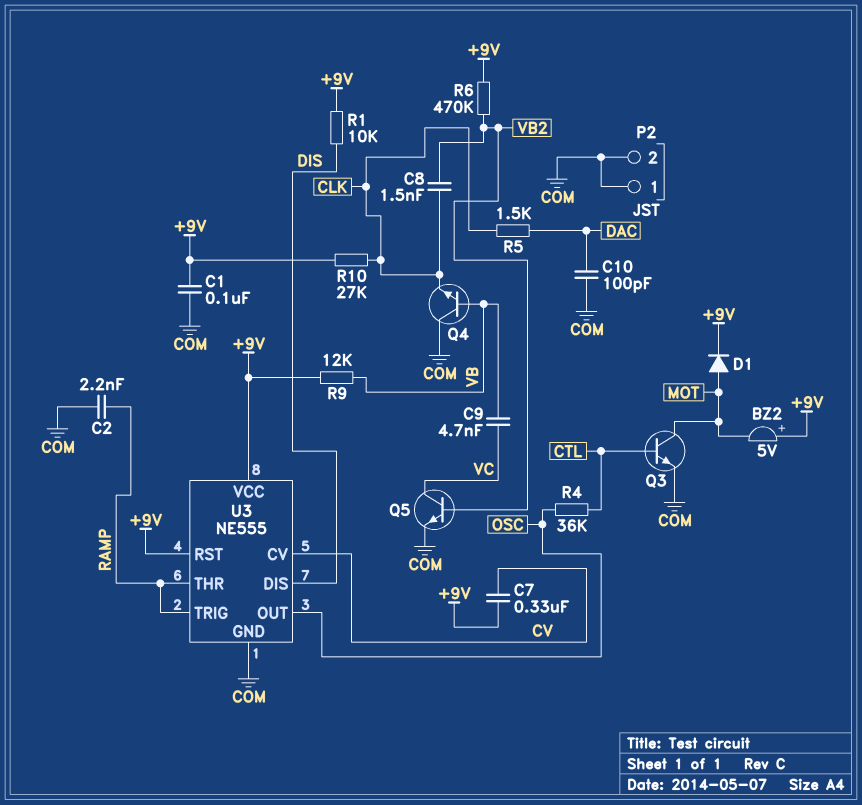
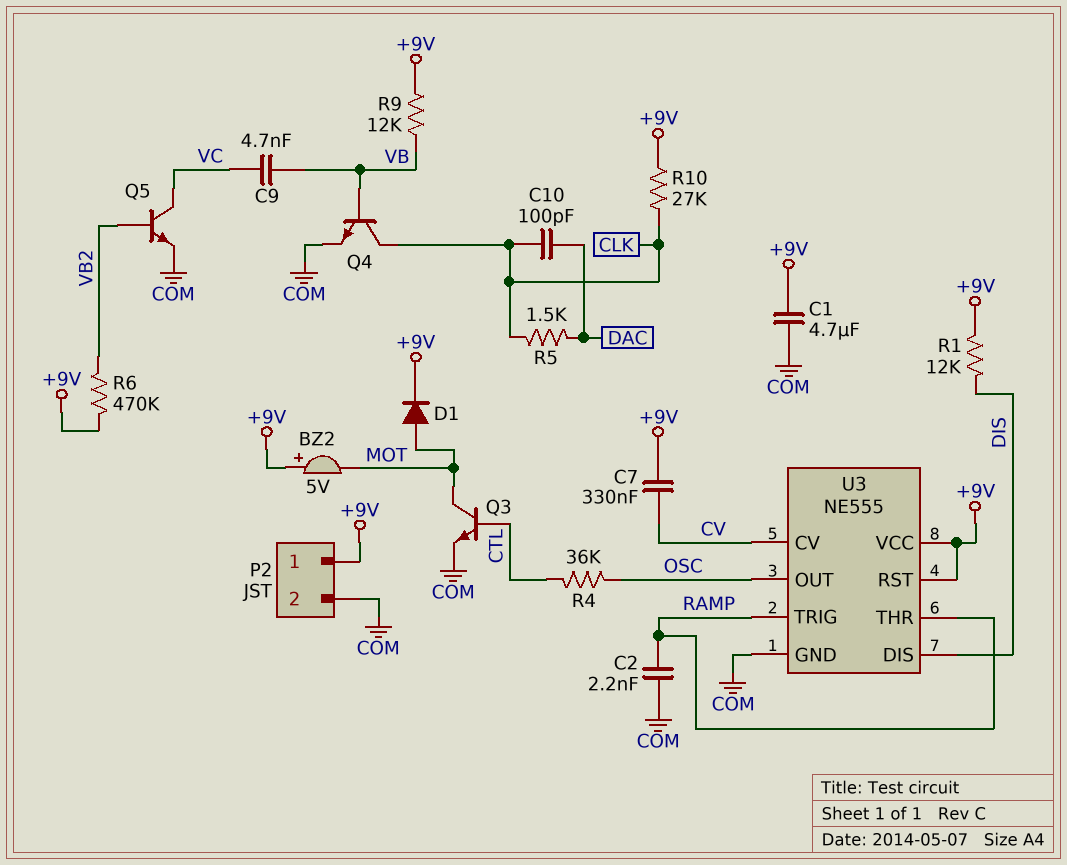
C1: 100nF (+9V, COM) -> 4.7uF (+9V, COM)
C8: 1.5nF (CLK, VB2) -> none
C10: 100pF (COM, DAC) -> 100pF (CLK, DAC)
P2 pin 1: COM -> +9V
Q4: NPN (B VB, C COM, E CLK) -> NPN (B VB, C CLK, E COM)
R1: 10k (+9V, DIS) -> 12k (+9V, DIS)

